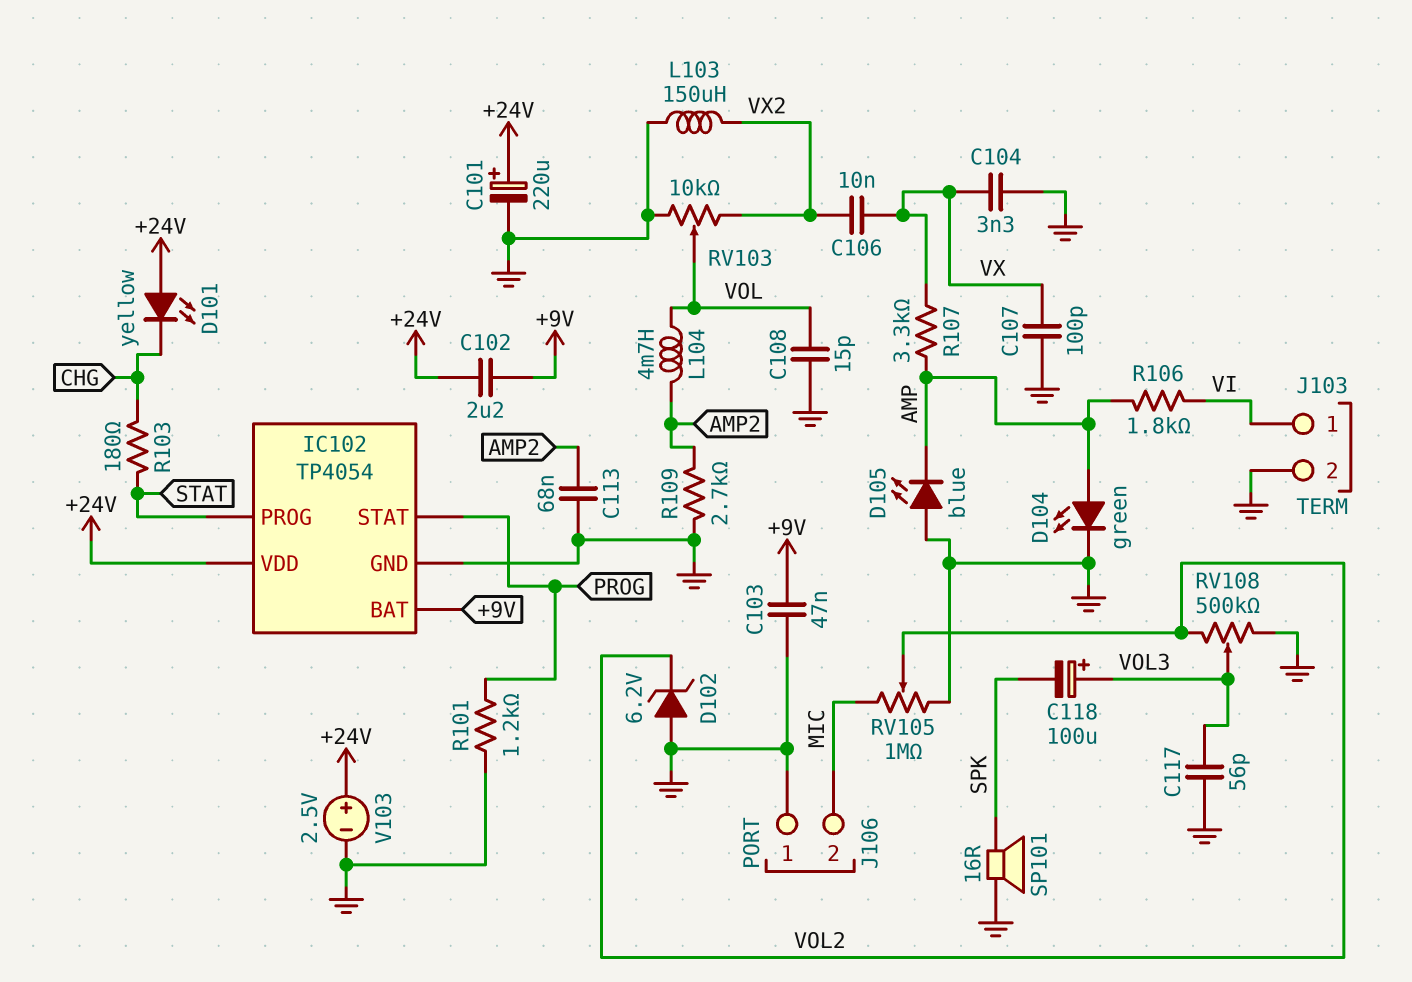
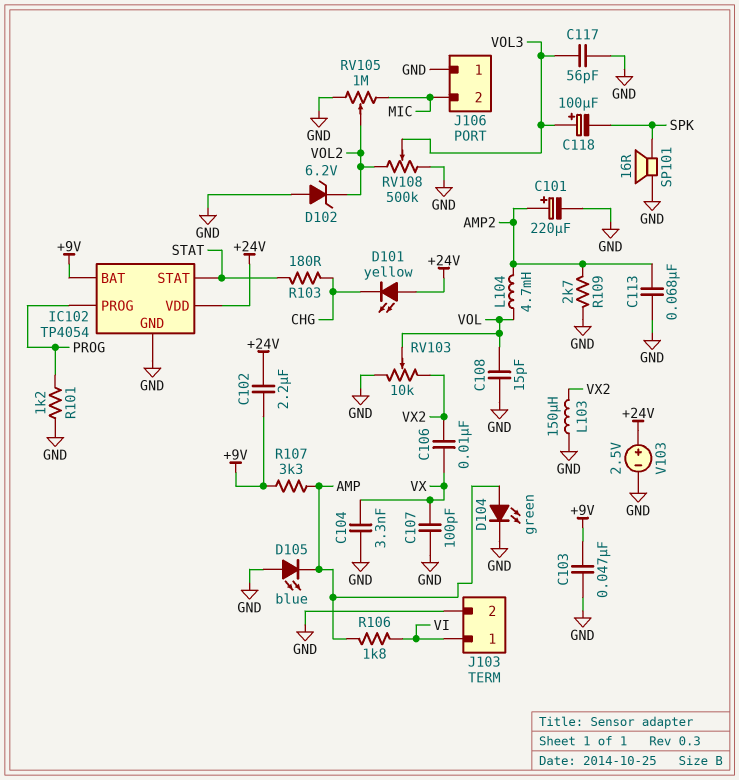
C101: 220uF (plus +24V, minus GND) -> 220uF (plus AMP2, minus GND)
IC102 pin PROG: STAT -> PROG
IC102 pin STAT: PROG -> STAT
R107: 3.3k (AMP, VX) -> 3.3k (+9V, AMP)

